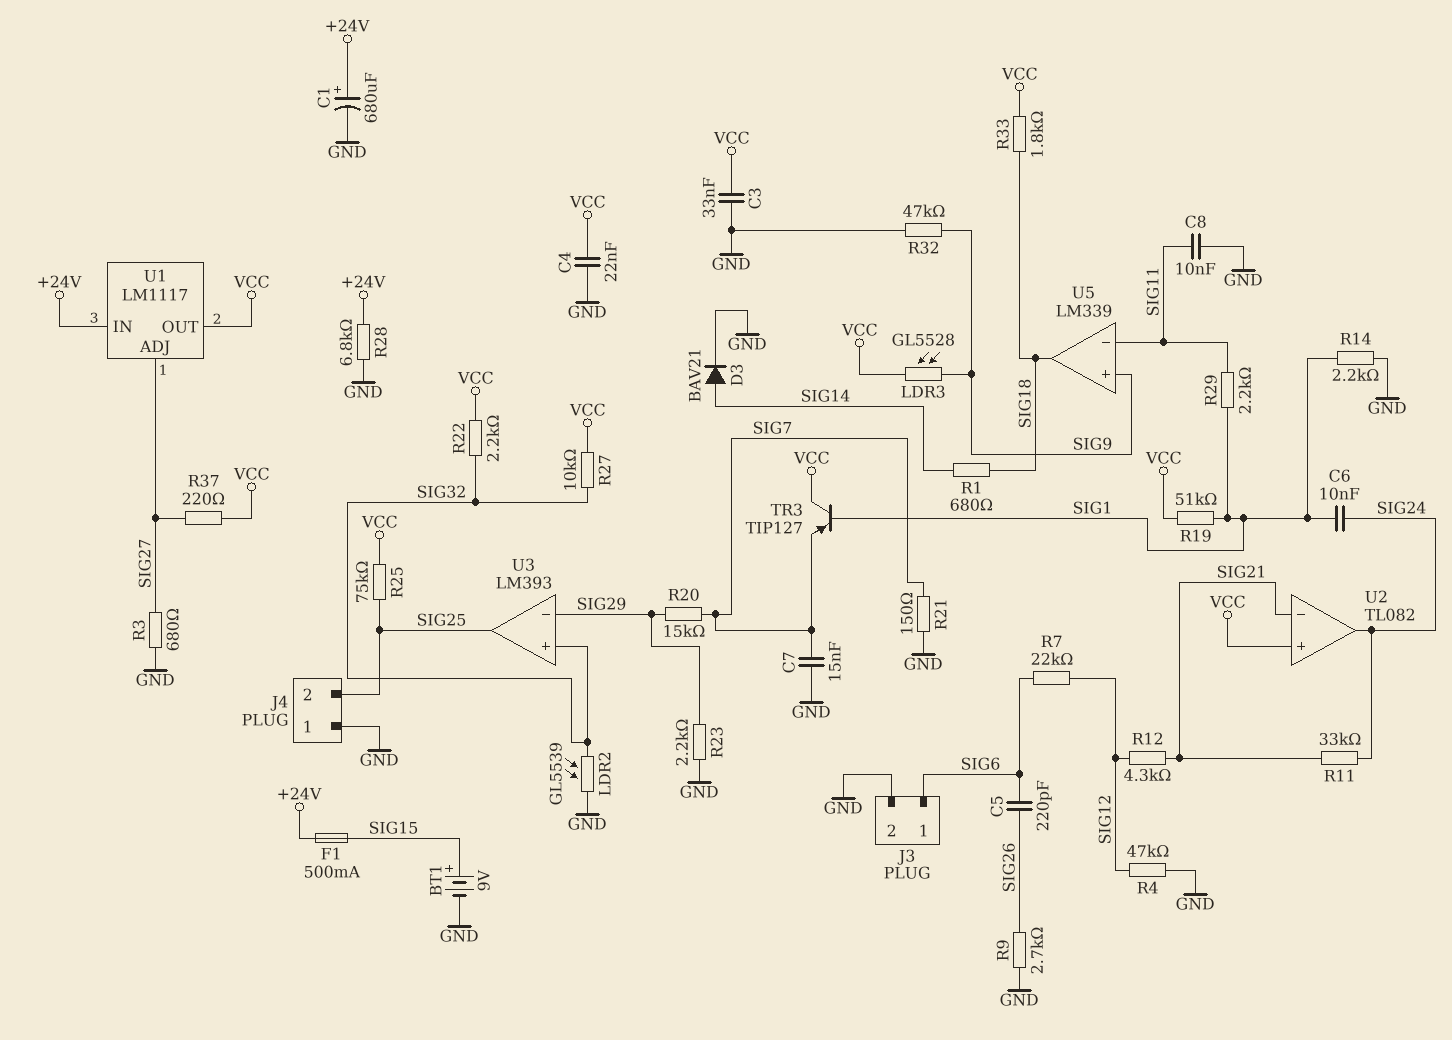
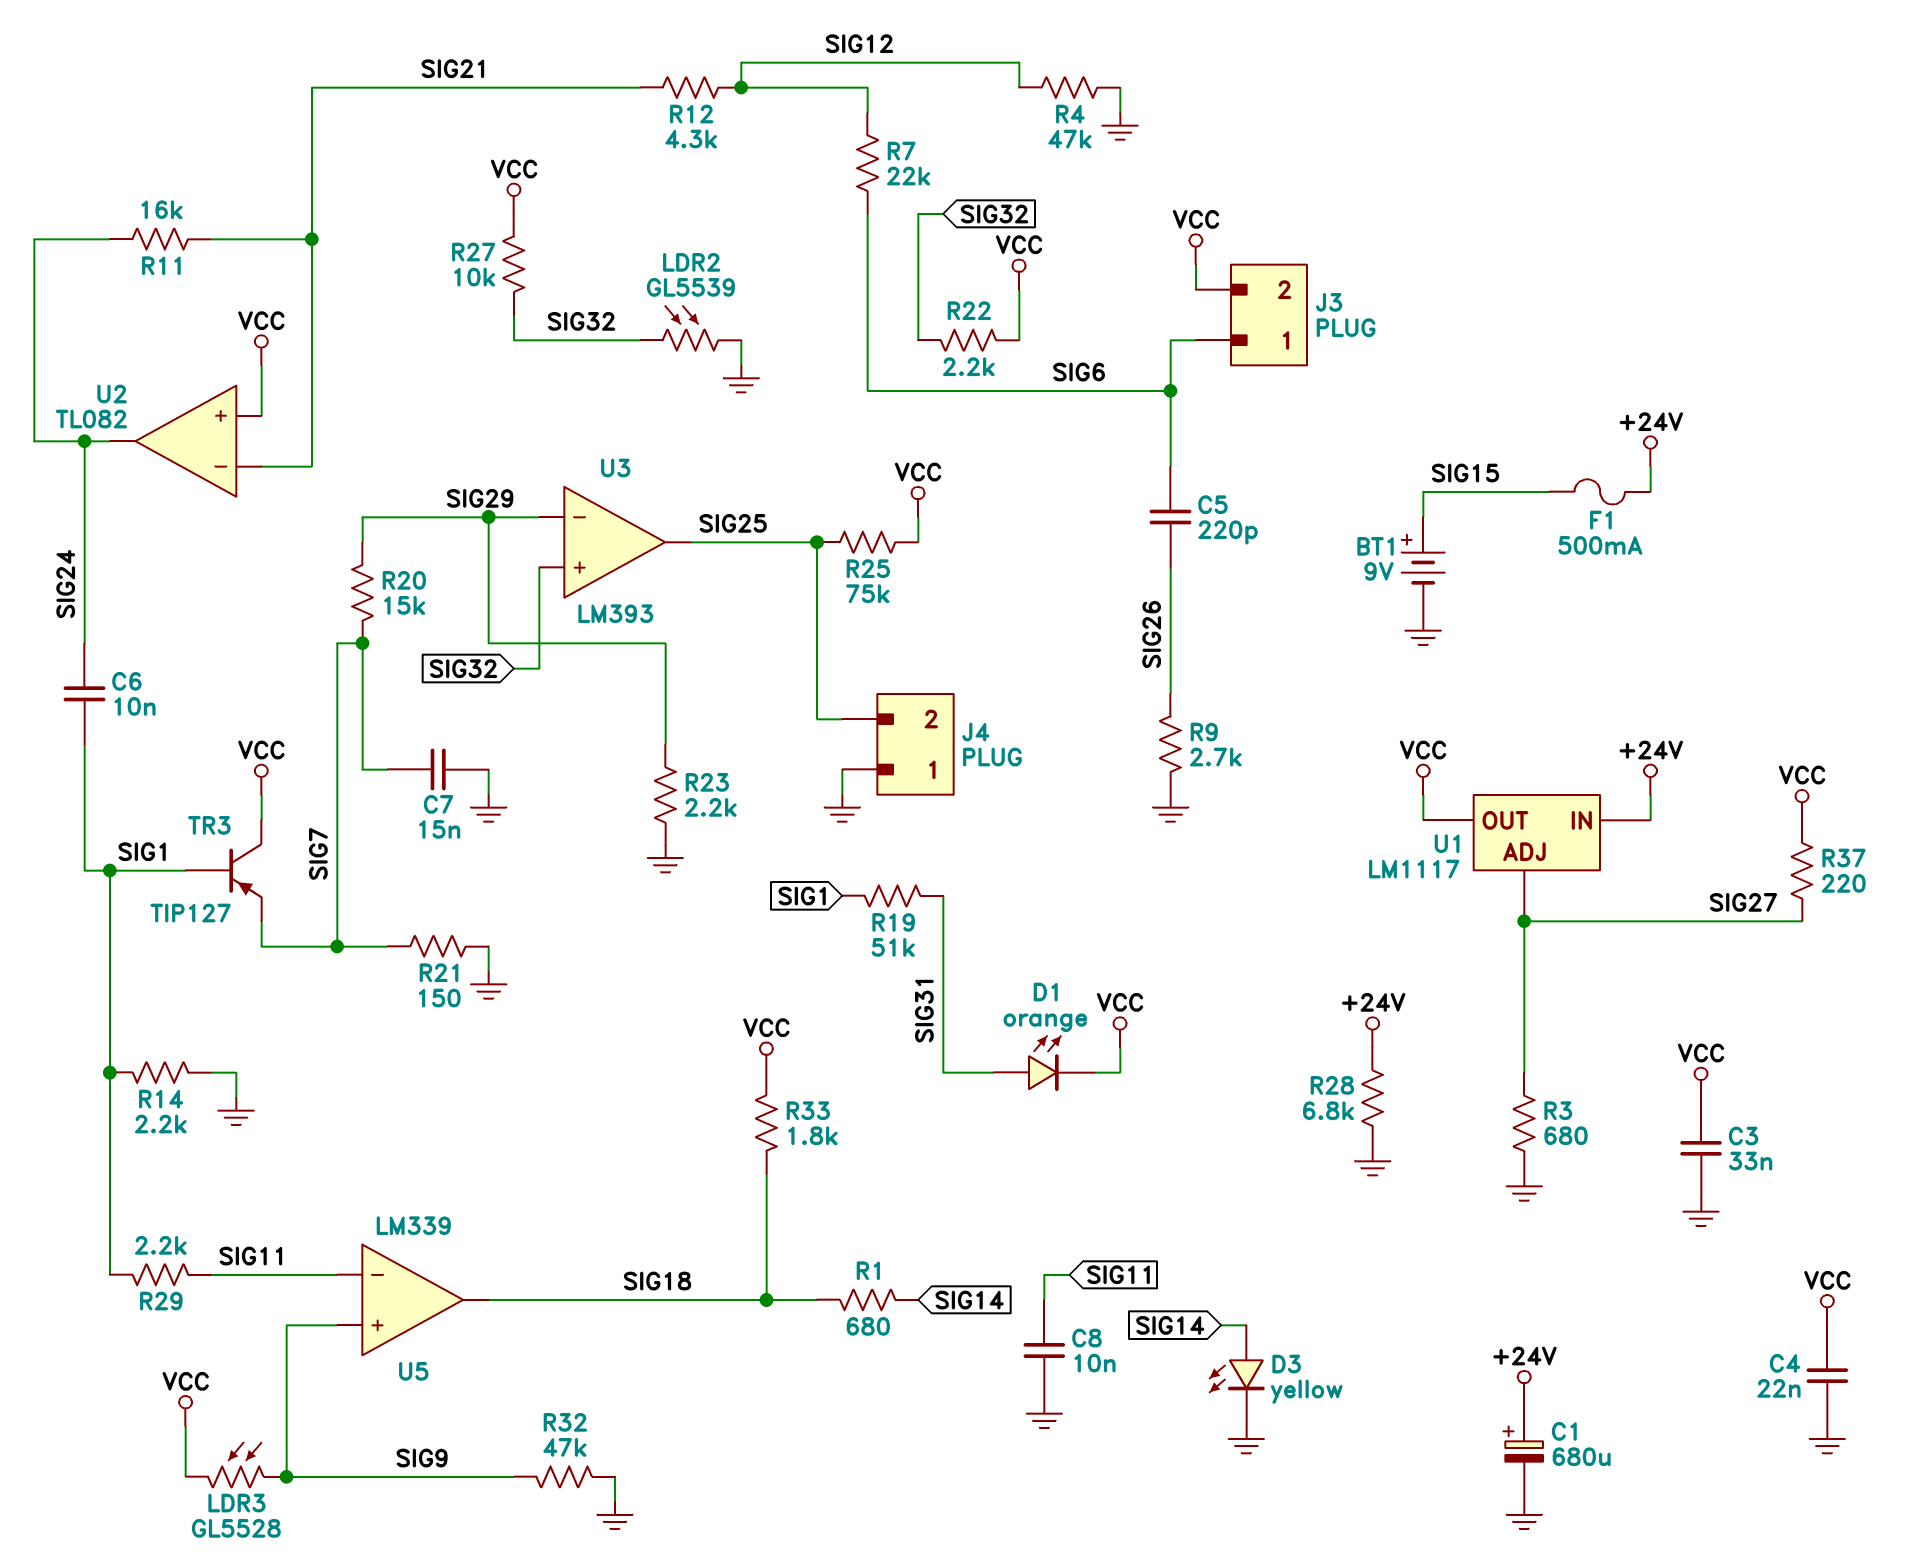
D1: none -> LED orange (A SIG31, K VCC)
D3: diode BAV21 (A SIG14, K GND) -> LED yellow (A SIG14, K GND)
J3 pin 2: GND -> VCC
R11: 33k (SIG21, SIG24) -> 16k (SIG21, SIG24)
R19: 51k (SIG1, VCC) -> 51k (SIG1, SIG31)

